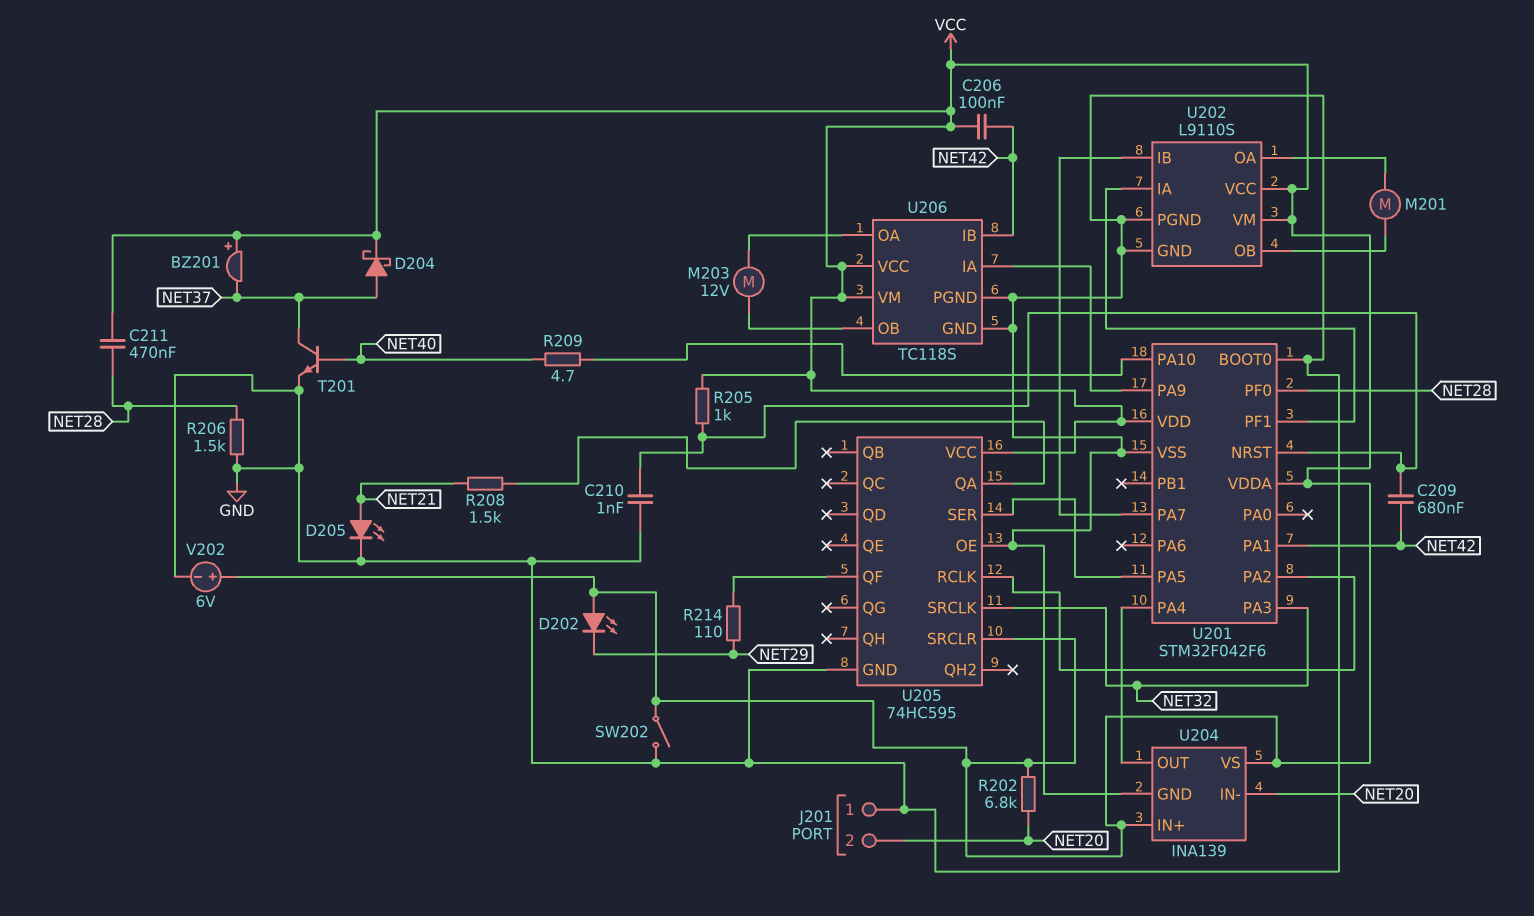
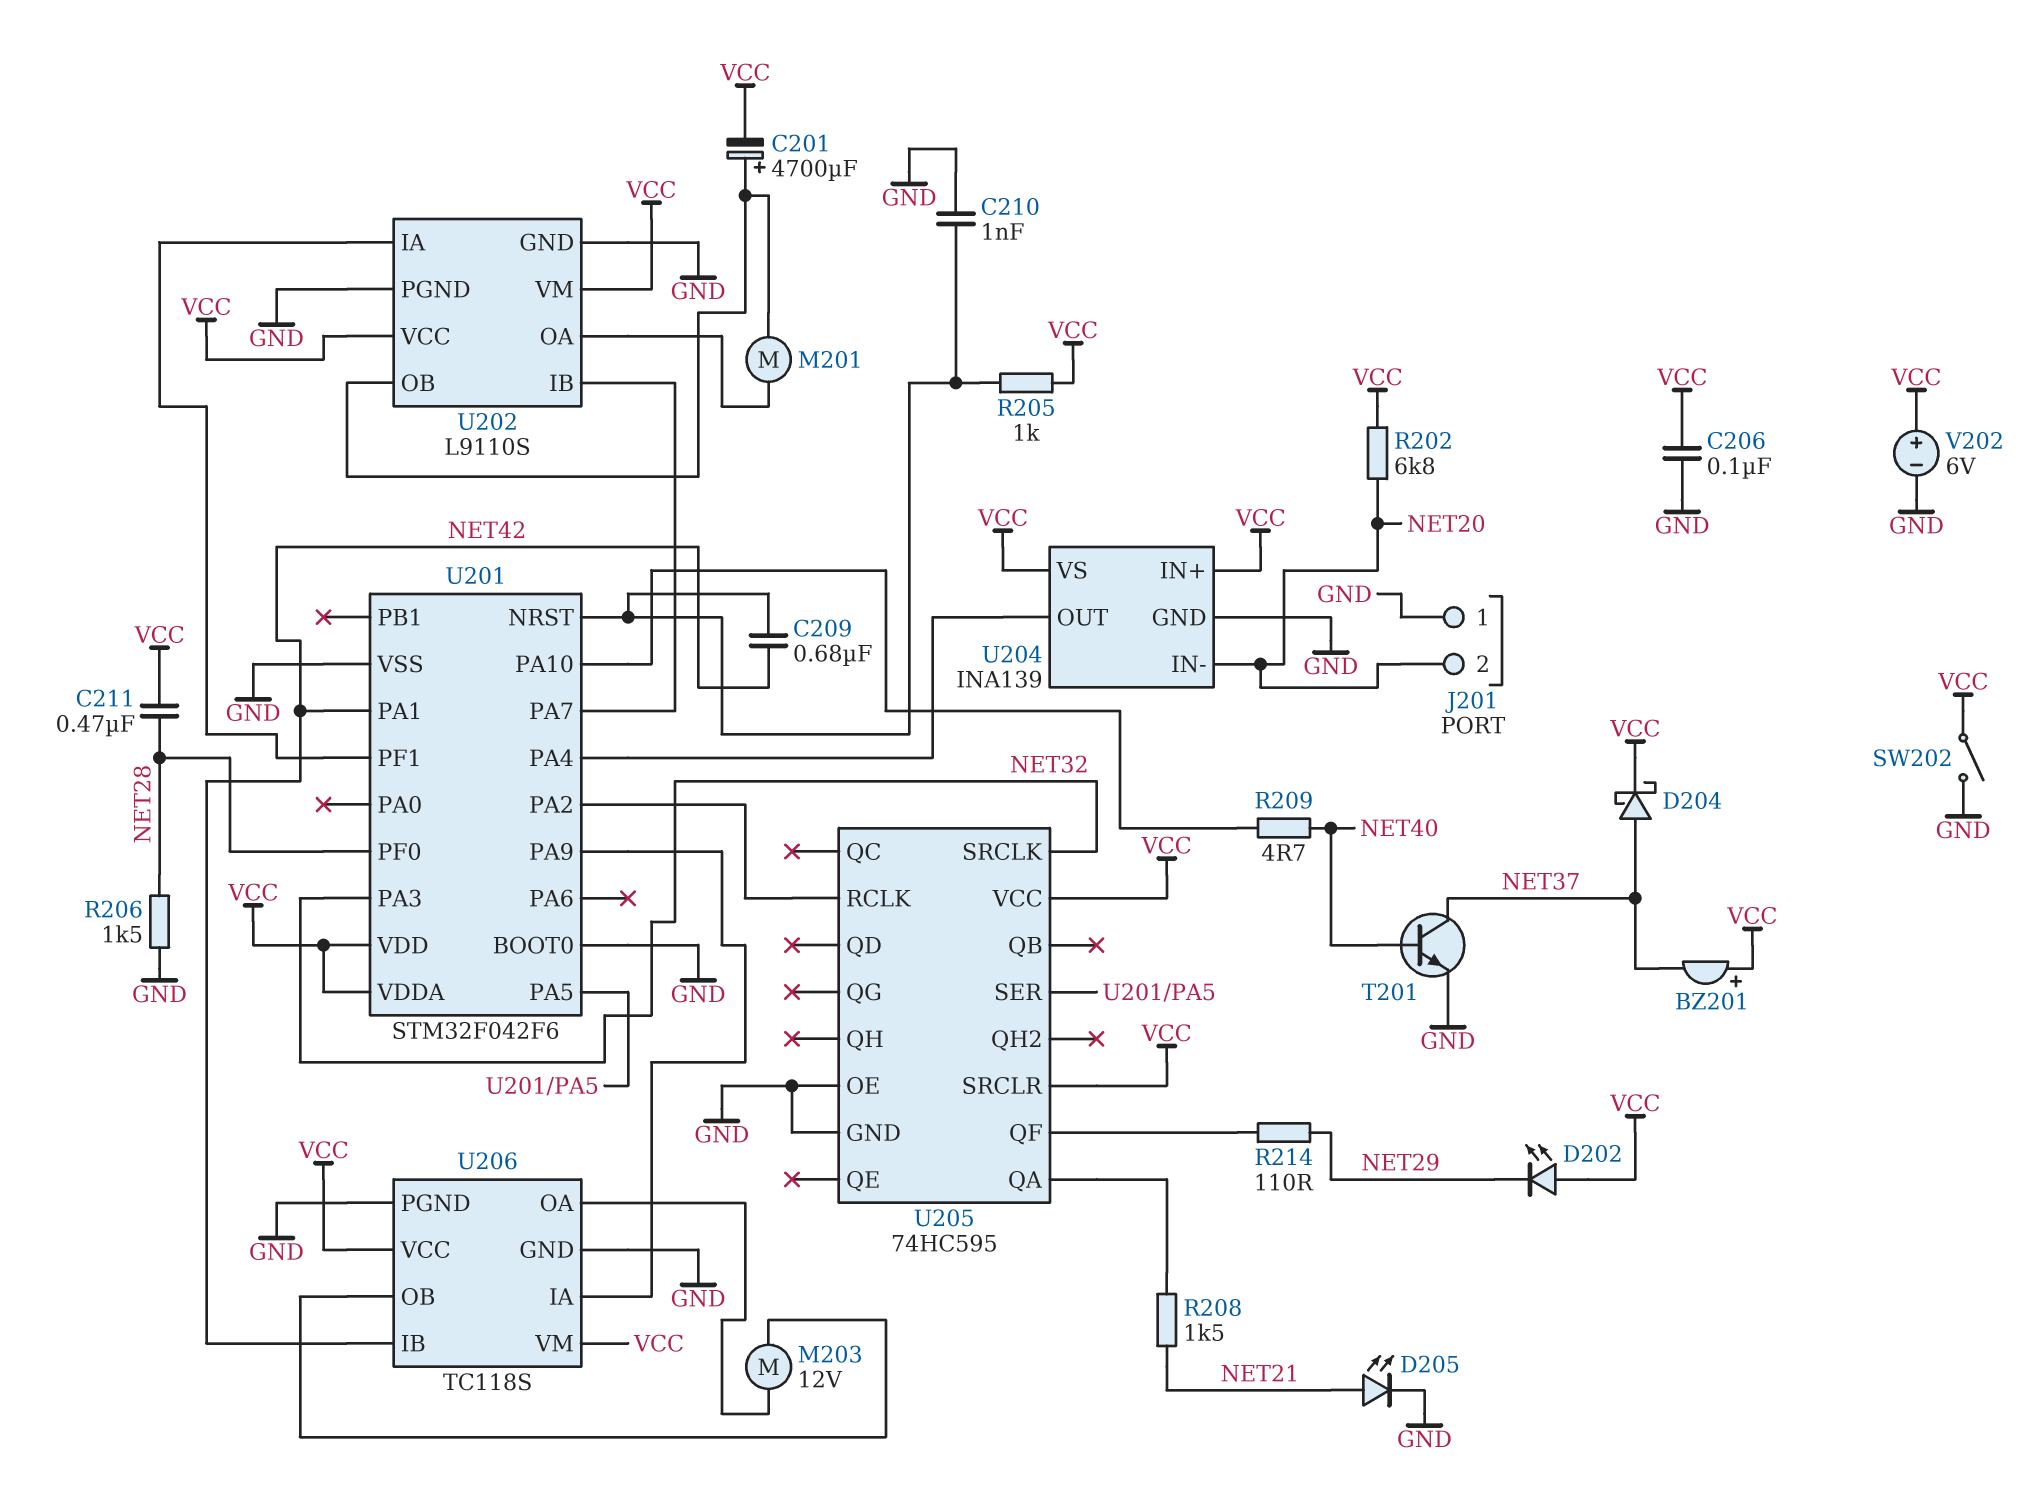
C201: none -> 4700uF (plus U202/OB, minus VCC)
C206: 100nF (NET42, VCC) -> 100nF (GND, VCC)

